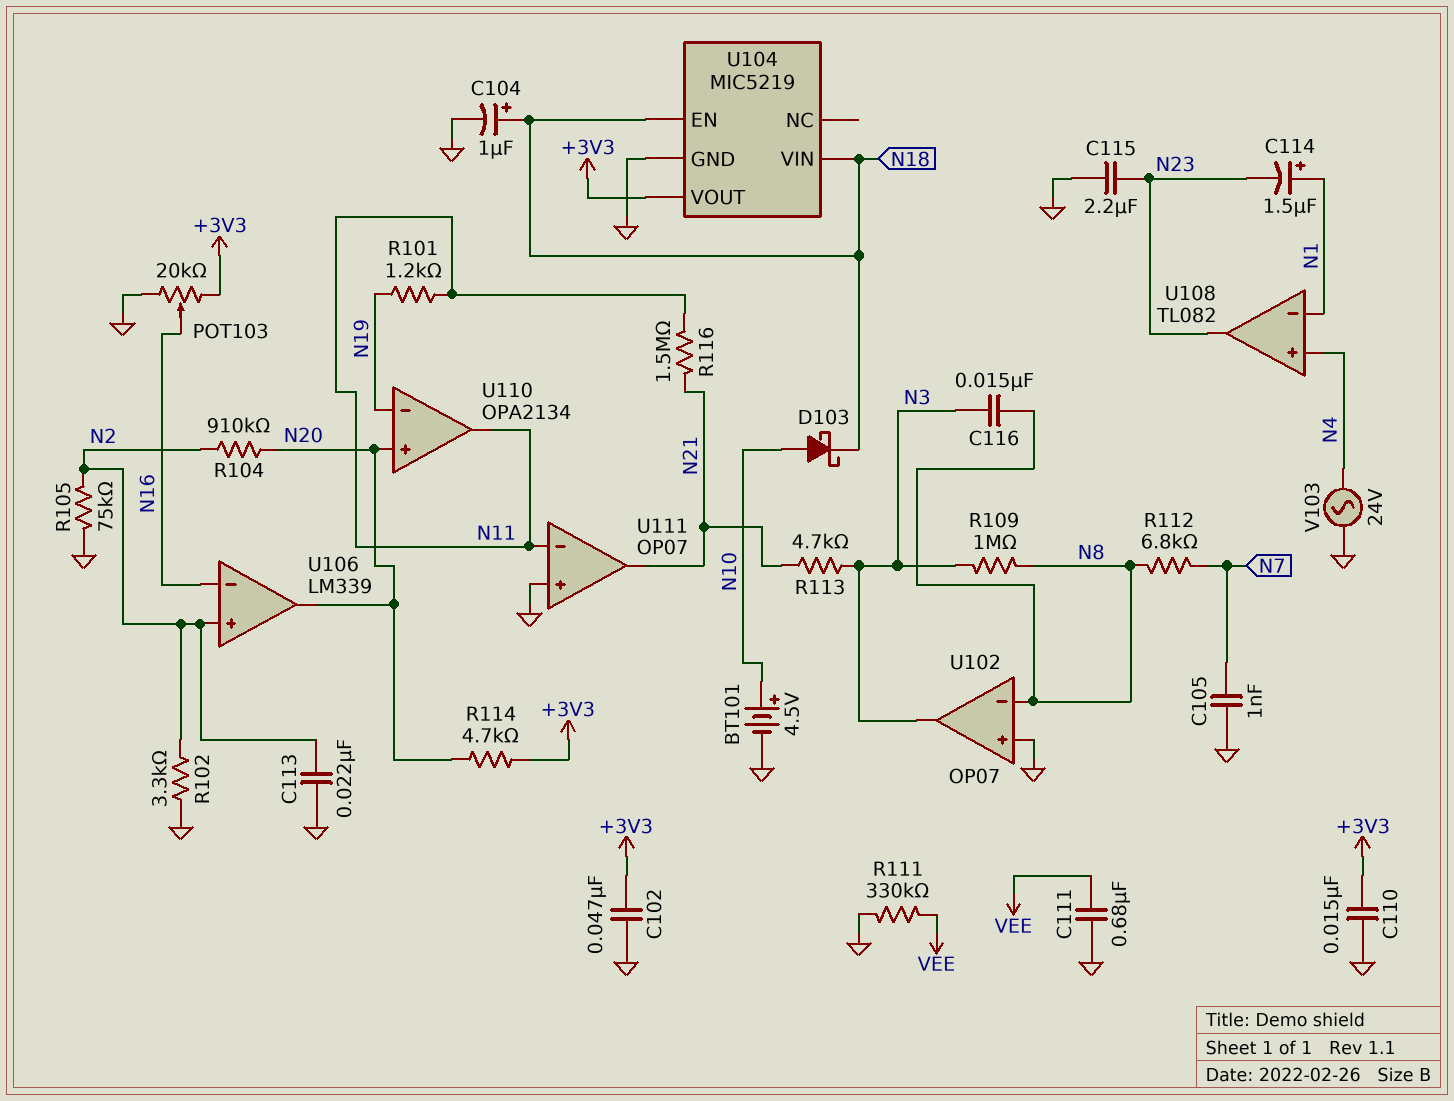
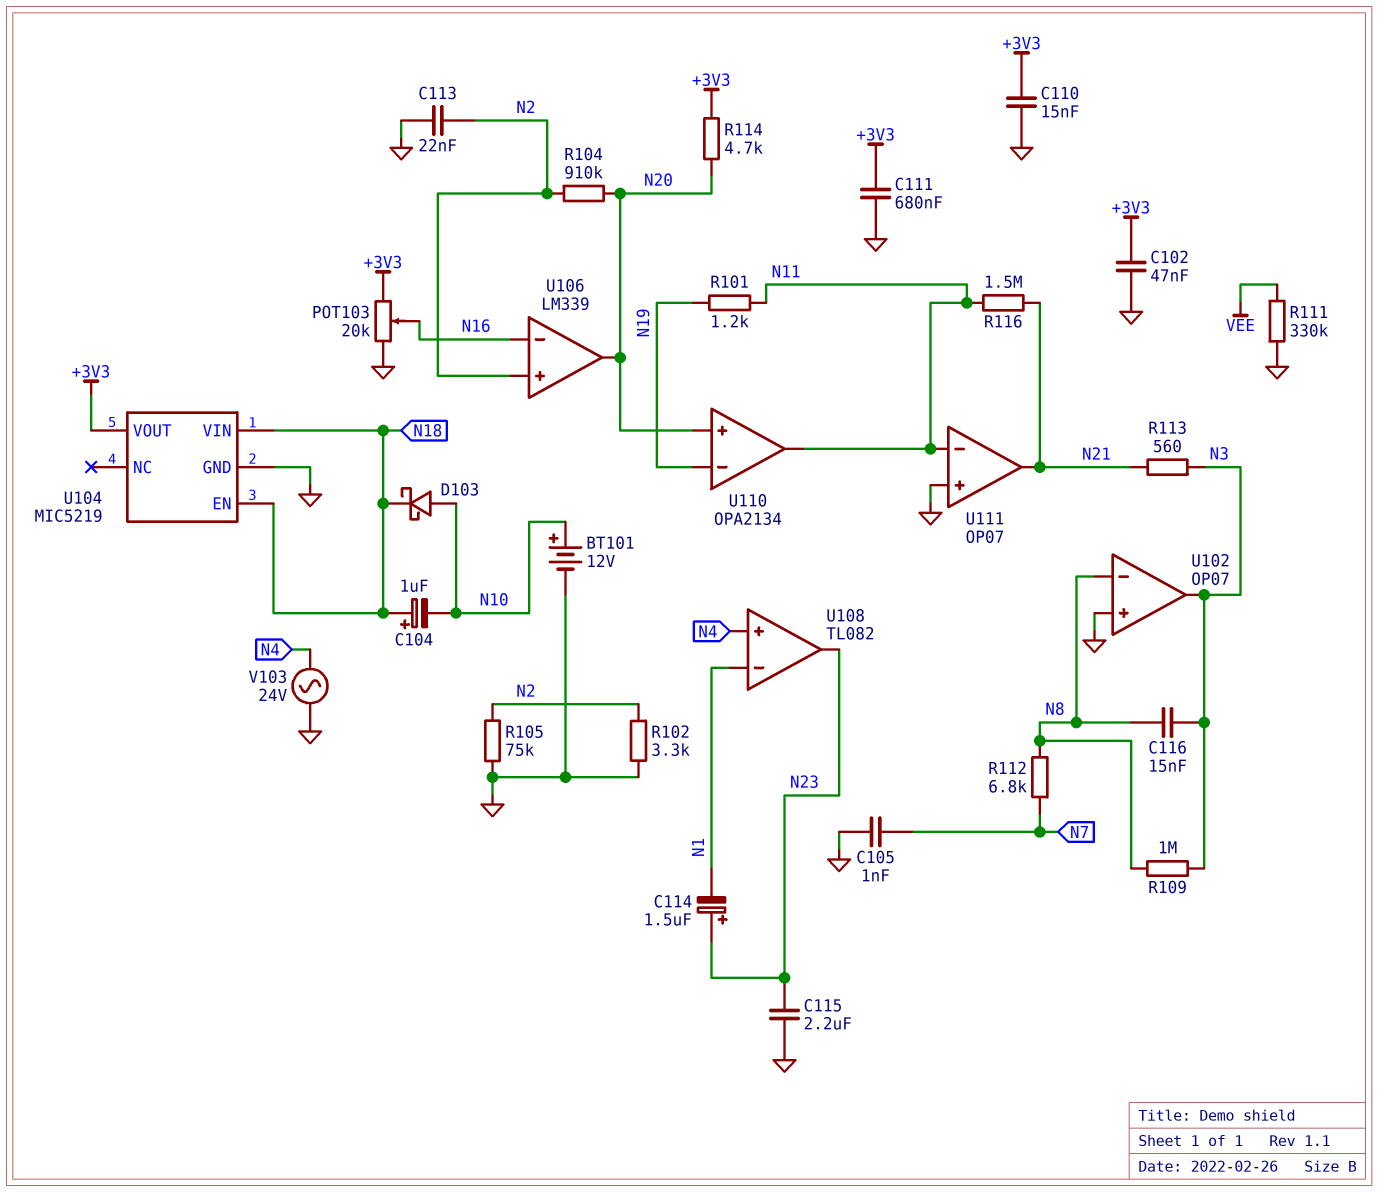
BT101: 4.5V (plus N10, minus GND) -> 12V (plus N10, minus GND)
C104: 1uF (plus N18, minus GND) -> 1uF (plus N18, minus N10)
C111: 680nF (GND, VEE) -> 680nF (+3V3, GND)
C114: 1.5uF (plus N1, minus N23) -> 1.5uF (plus N23, minus N1)
R113: 4.7k (N3, N21) -> 560 (N3, N21)

